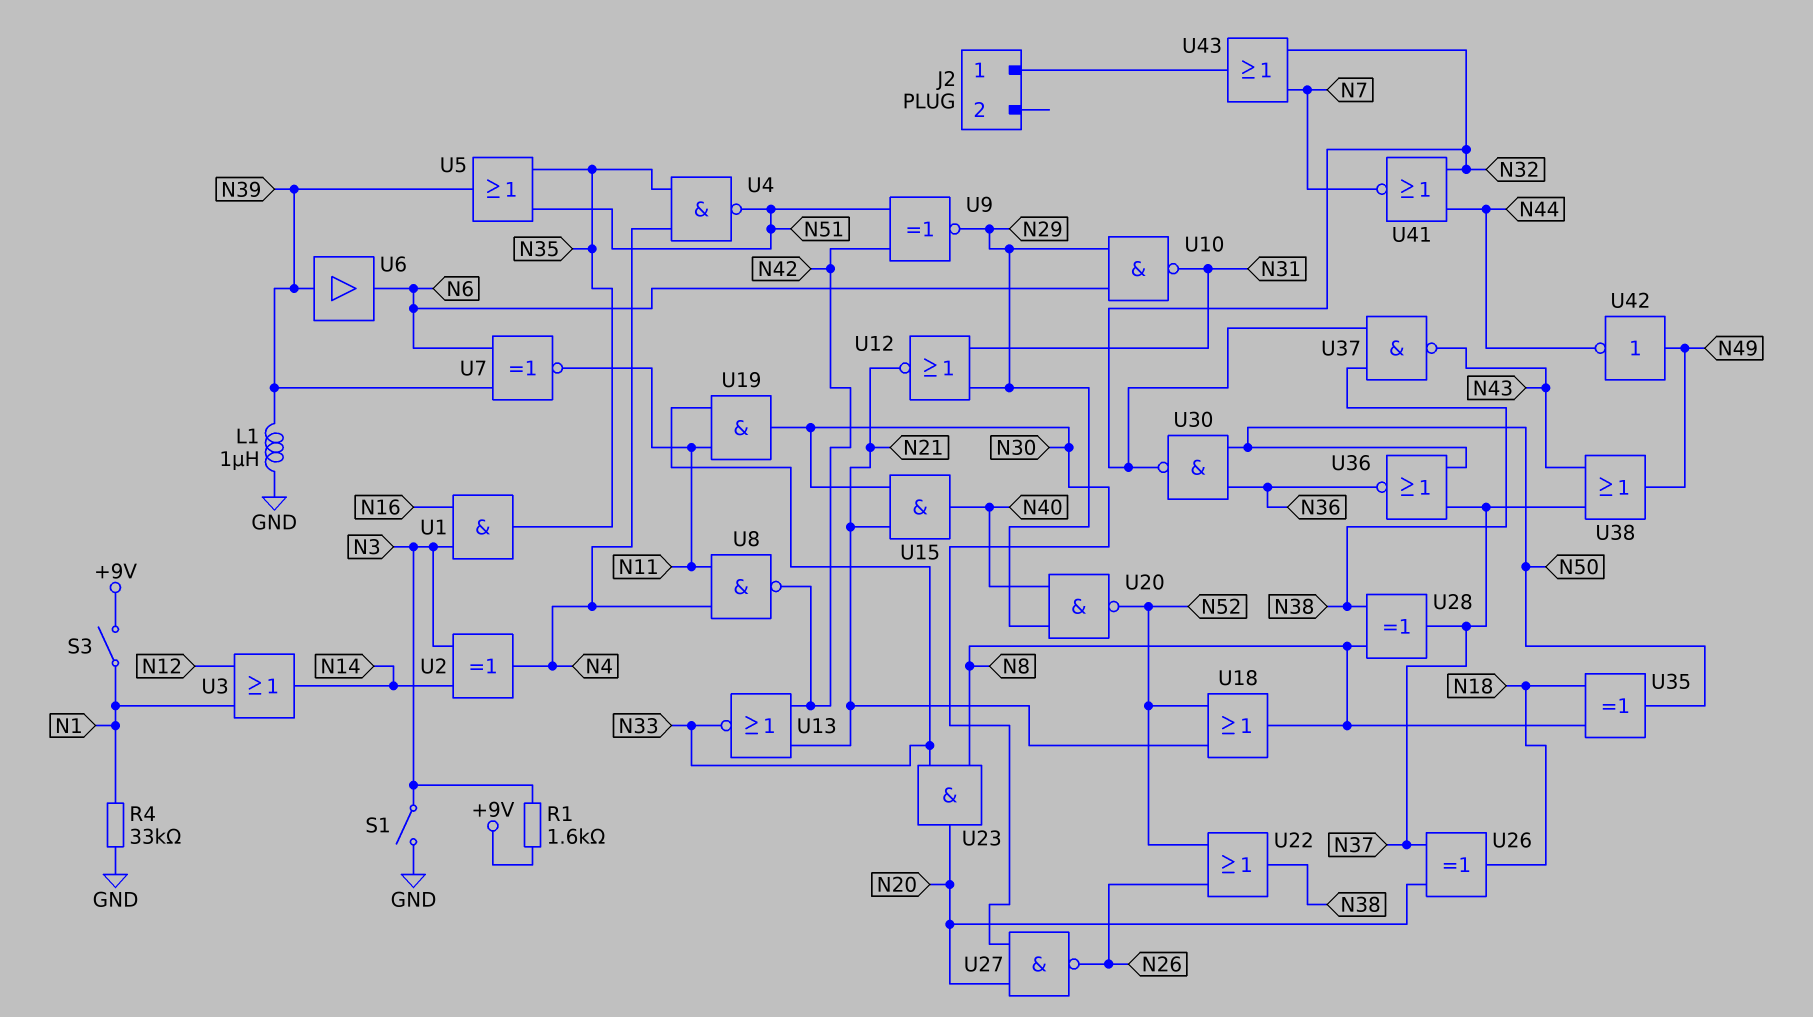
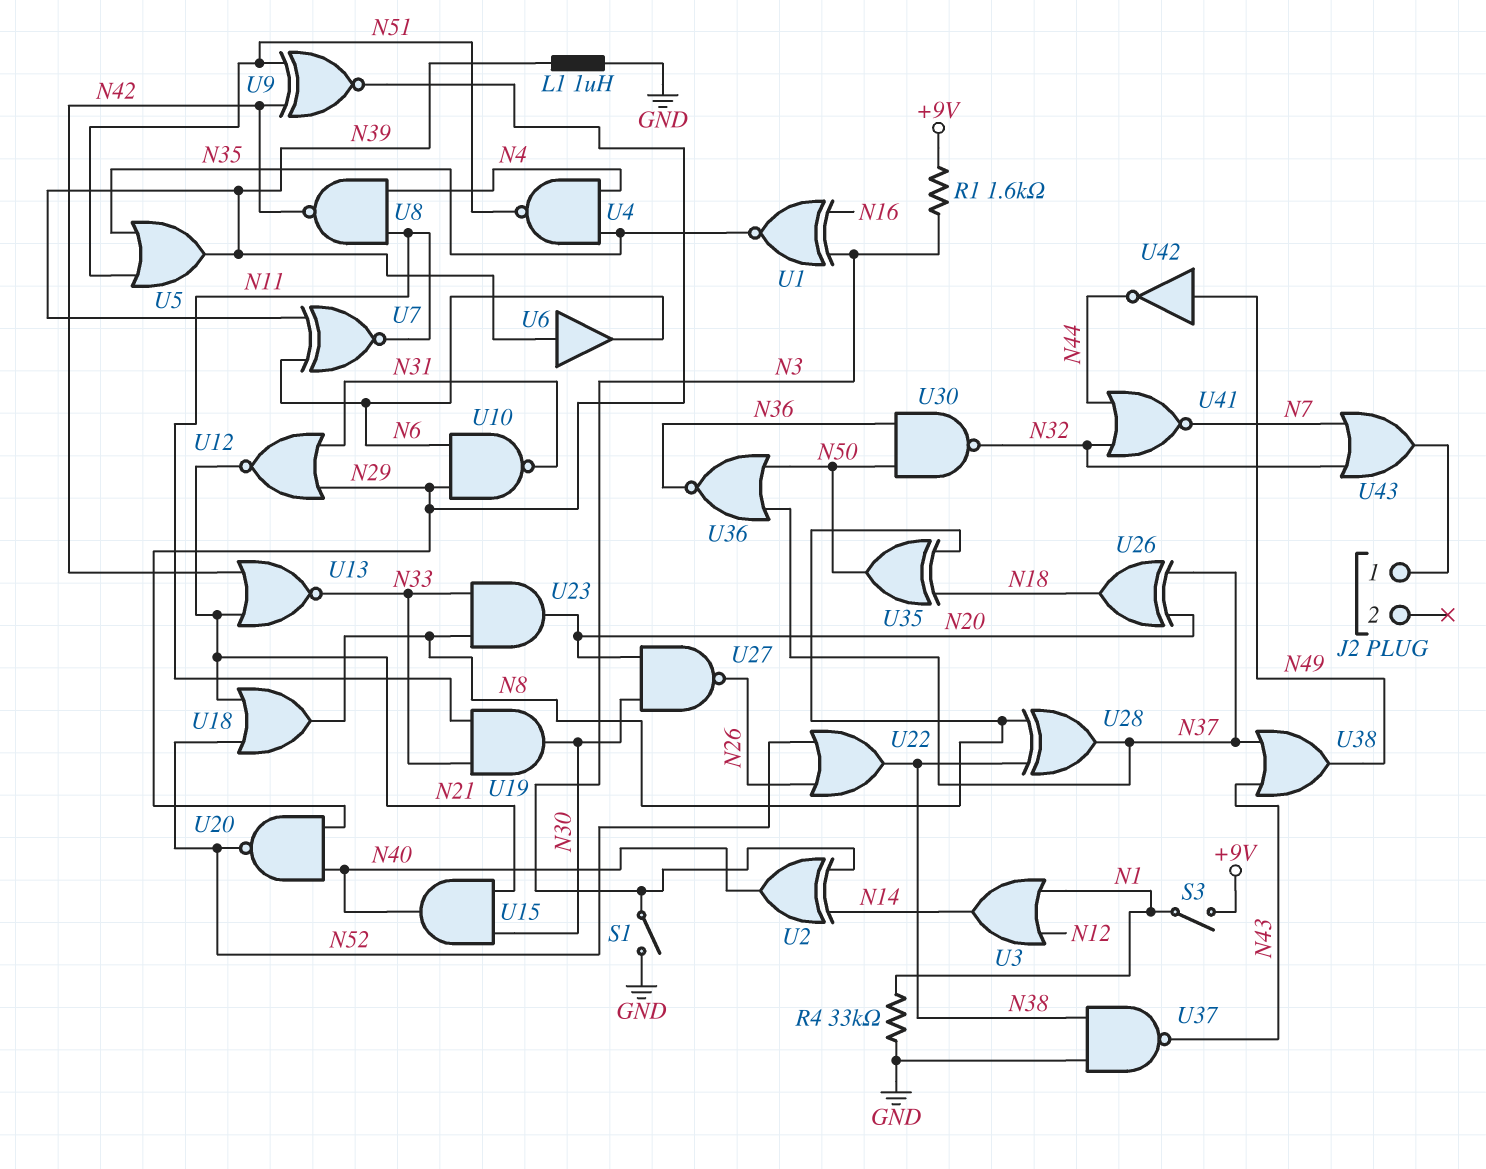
U1: AND (in N3, in N16, out N35) -> XNOR (in N3, in N16, out N35)
U2: XOR (in N3, in N14, out N4) -> XOR (in N3, in N14, out N40)
U37: NAND (in N32, in N38, out N43) -> NAND (in GND, in N38, out N43)

